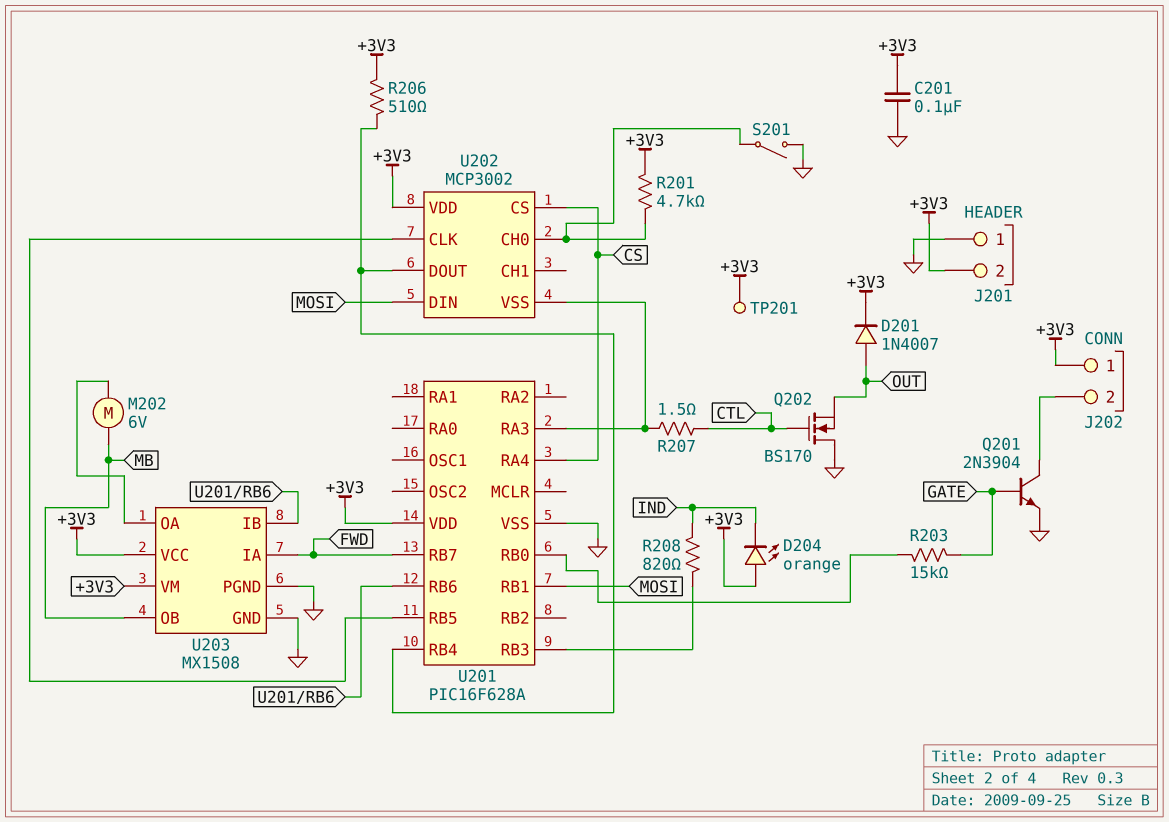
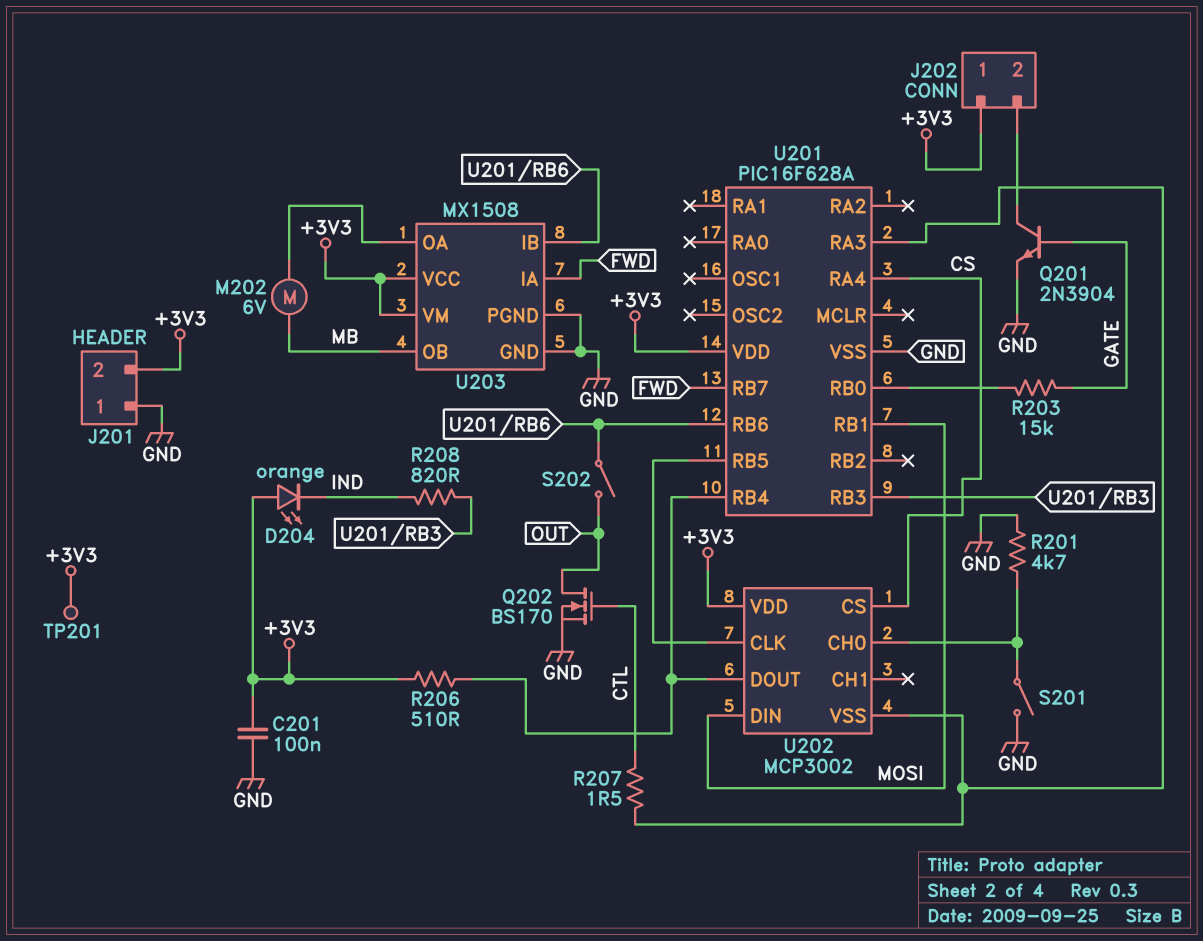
D201: diode 1N4007 (A OUT, K +3V3) -> none
Q202: NMOS BS170 (G CTL, D GND, S OUT) -> NMOS BS170 (G CTL, D OUT, S GND)
R201: 4.7k (+3V3, U202/CH0) -> 4.7k (GND, U202/CH0)
S202: none -> switch (OUT, U201/RB6)

